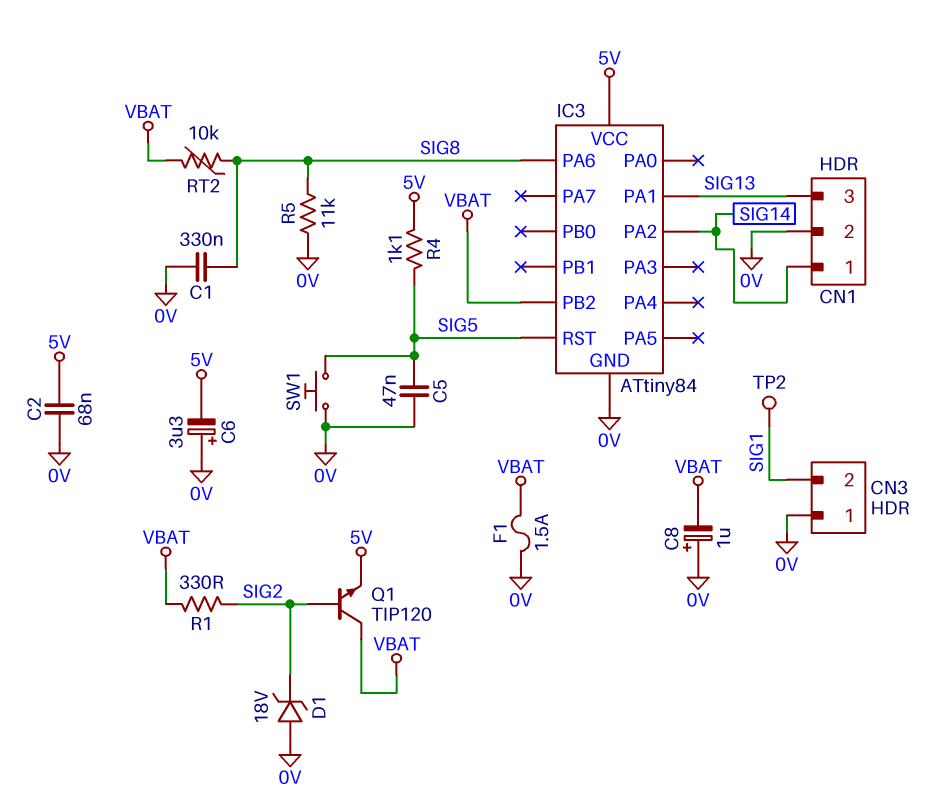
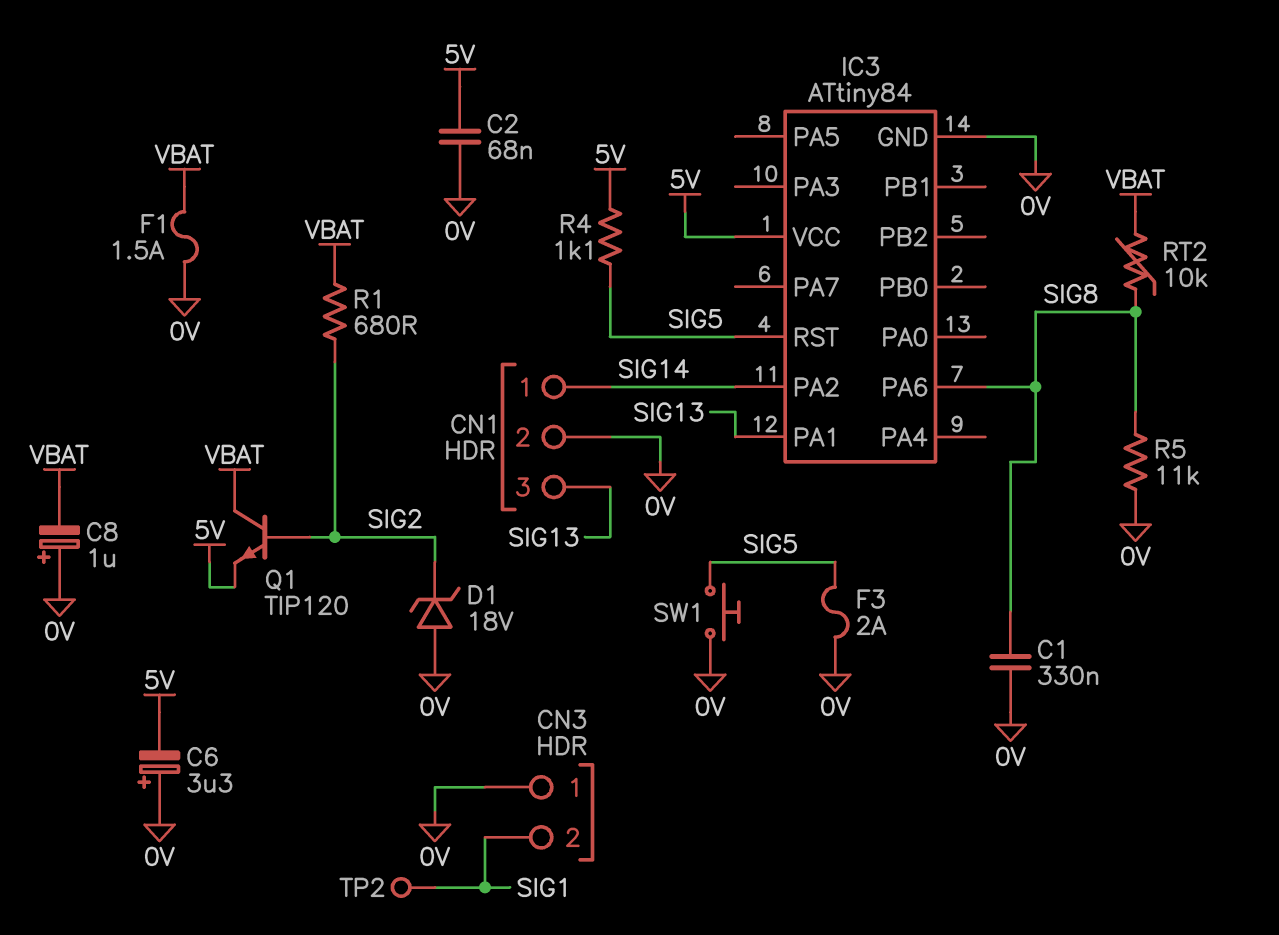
C5: 47nF (0V, SIG5) -> none
F3: none -> 2A (0V, SIG5)
IC3 pin PB2: VBAT -> none
R1: 330 (SIG2, VBAT) -> 680 (SIG2, VBAT)

